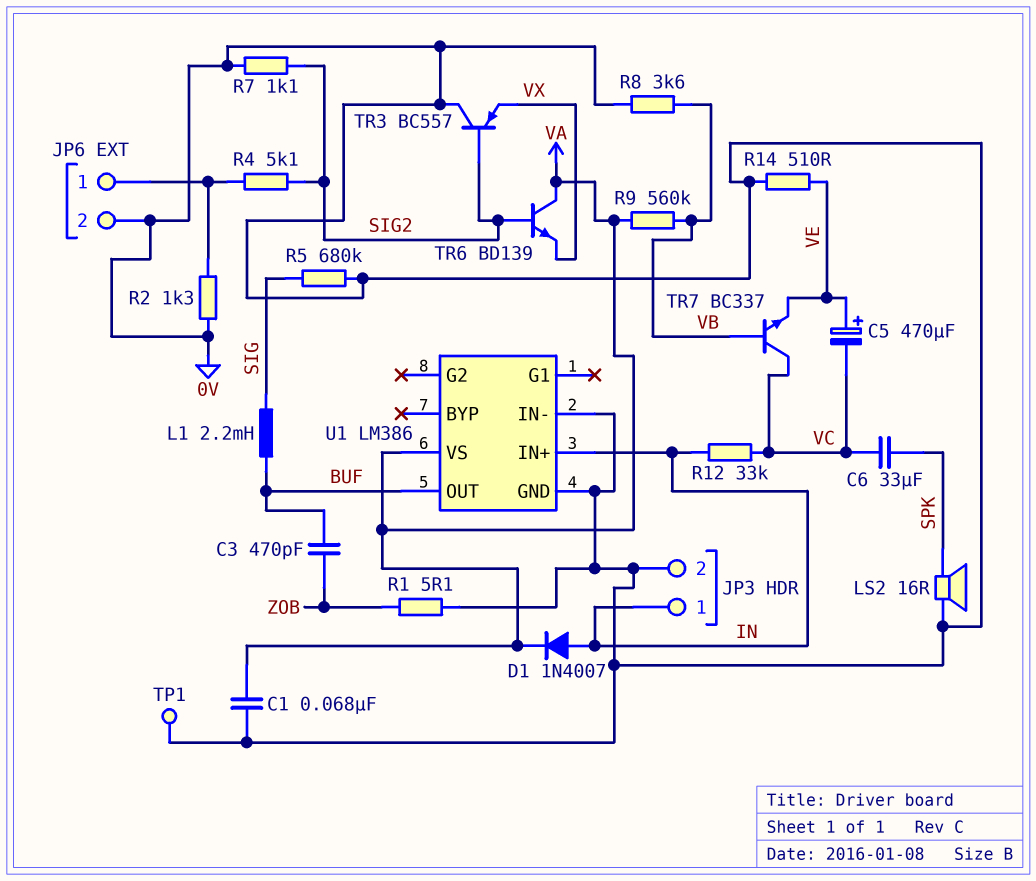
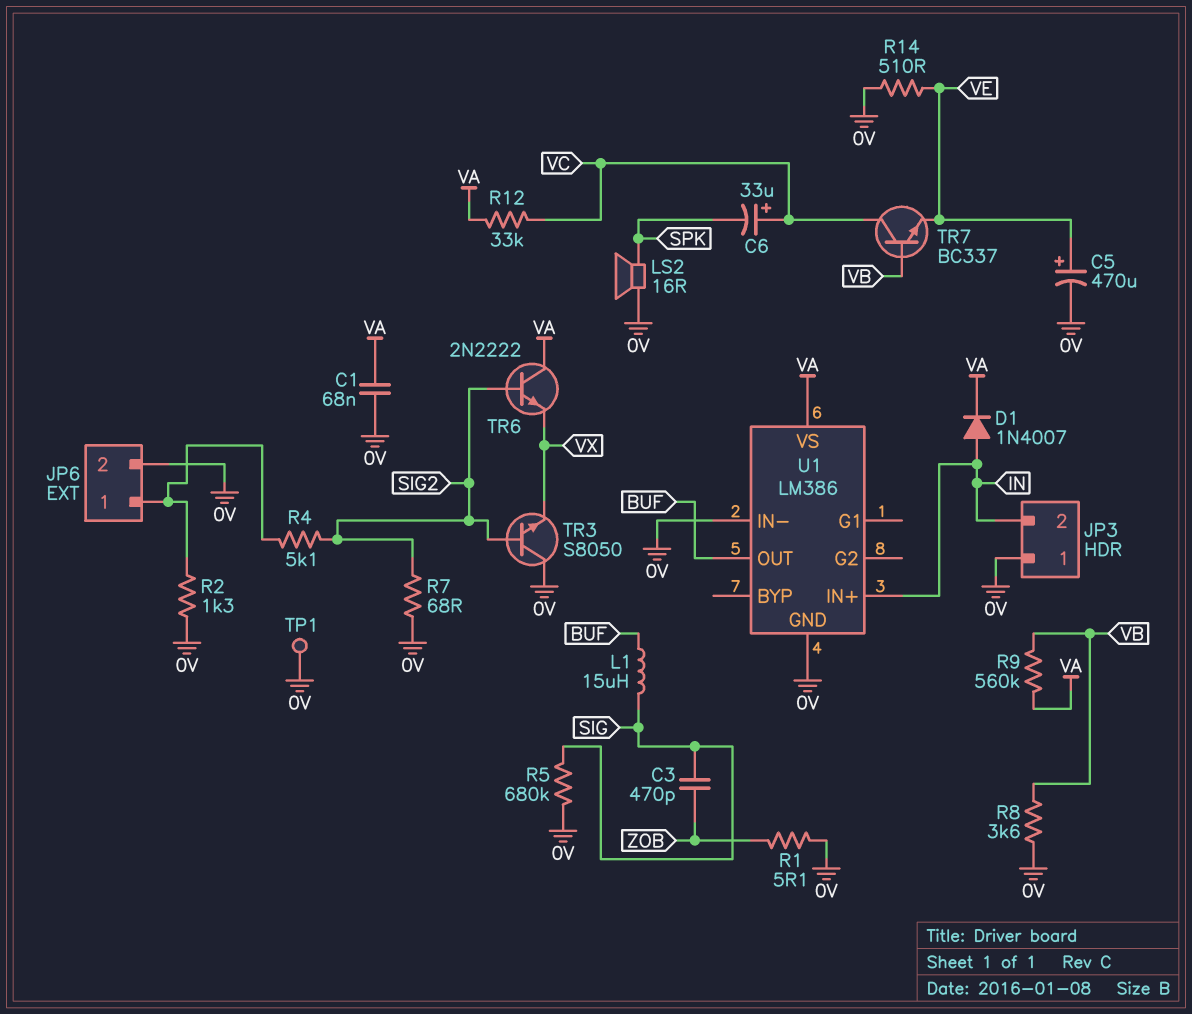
C3: 470pF (BUF, ZOB) -> 470pF (SIG, ZOB)
C5: 470uF (plus VE, minus VC) -> 470uF (plus VE, minus 0V)
C6: 33uF (SPK, VC) -> 33uF (plus VC, minus SPK)
JP3 pin 1: IN -> 0V
JP3 pin 2: 0V -> IN
L1: 2.2mH (BUF, SIG) -> 15uH (BUF, SIG)
R7: 1.1k (0V, SIG2) -> 68 (0V, SIG2)
R12: 33k (IN, VC) -> 33k (VA, VC)
TR3: PNP BC557 (B SIG2, C 0V, E VX) -> NPN S8050 (B SIG2, C 0V, E VX)
TR6: NPN BD139 (B SIG2, C VA, E VX) -> NPN 2N2222 (B SIG2, C VA, E VX)

